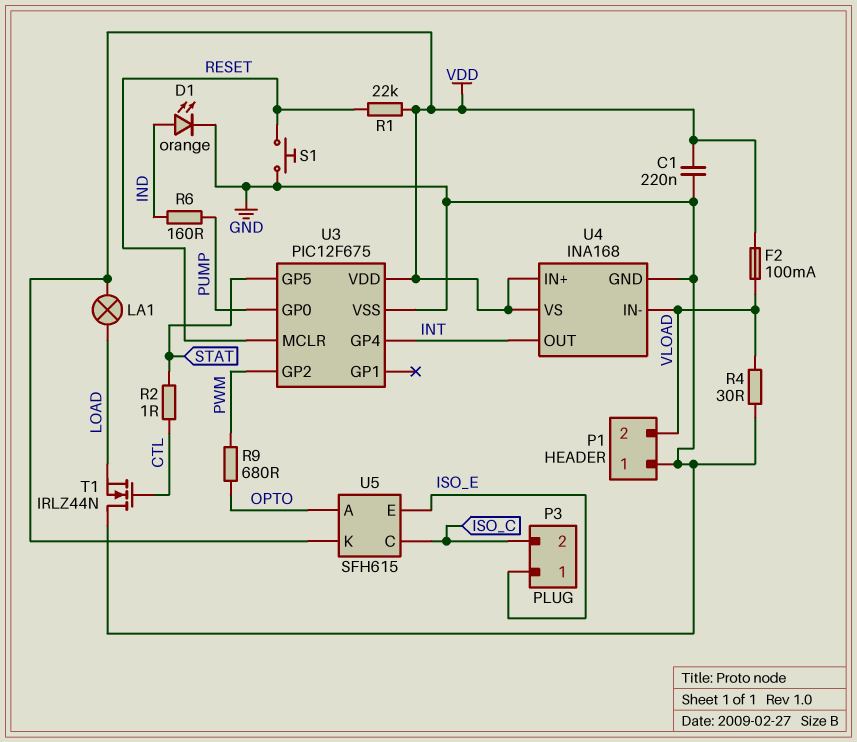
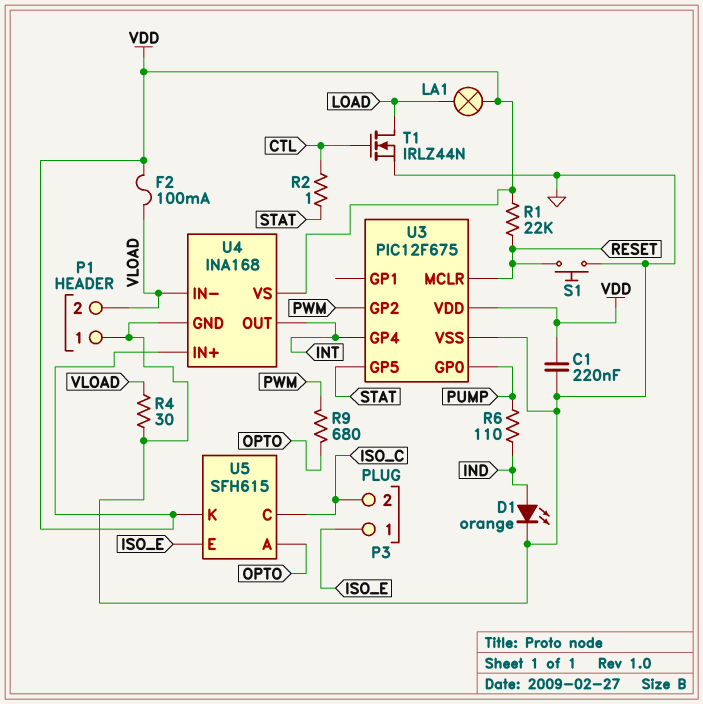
R6: 160 (IND, PUMP) -> 110 (IND, PUMP)
T1: NMOS IRLZ44N (G CTL, D GND, S LOAD) -> NMOS IRLZ44N (G CTL, D LOAD, S GND)

